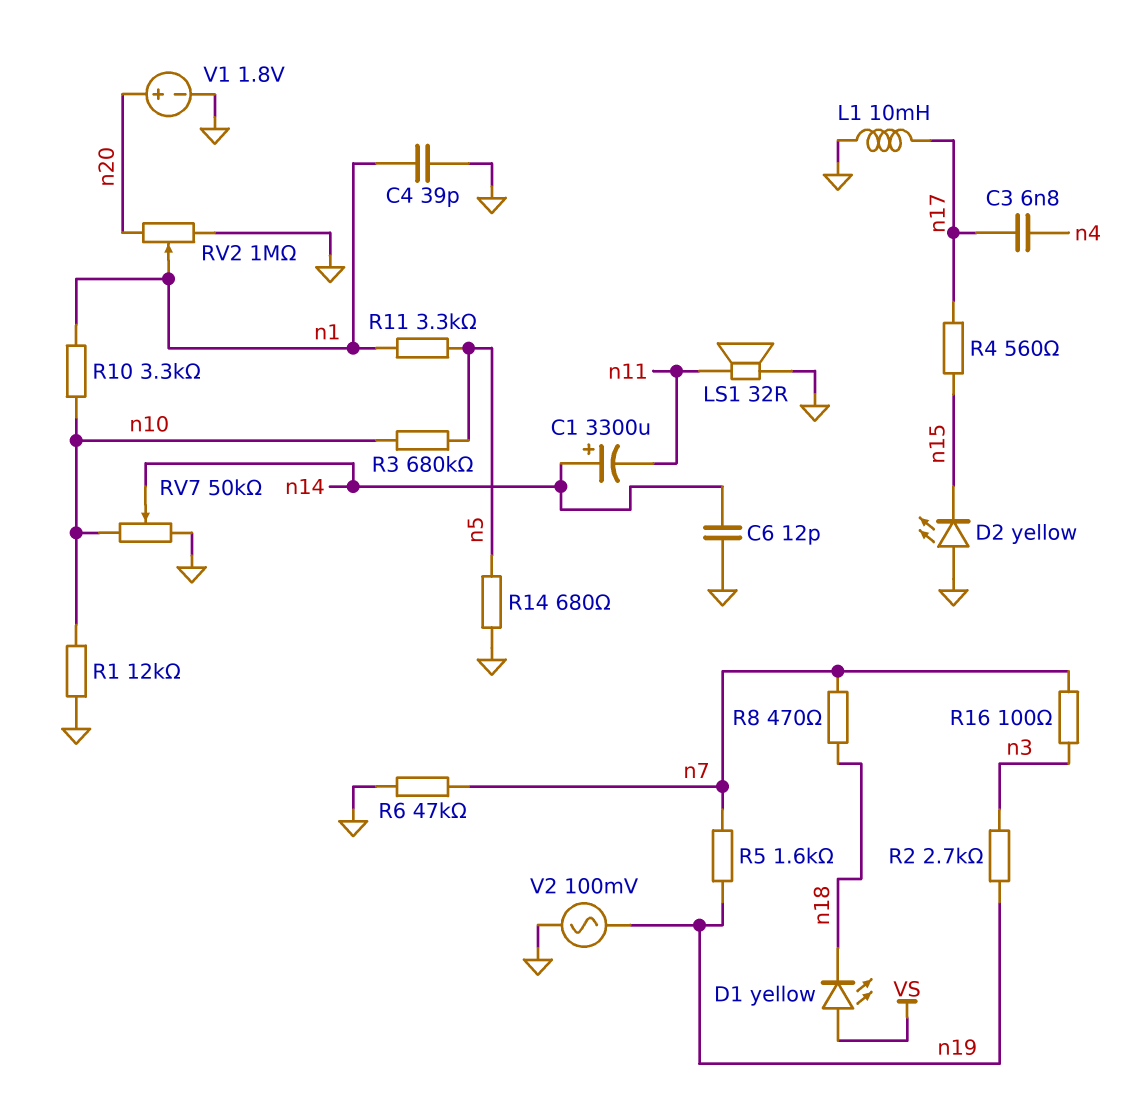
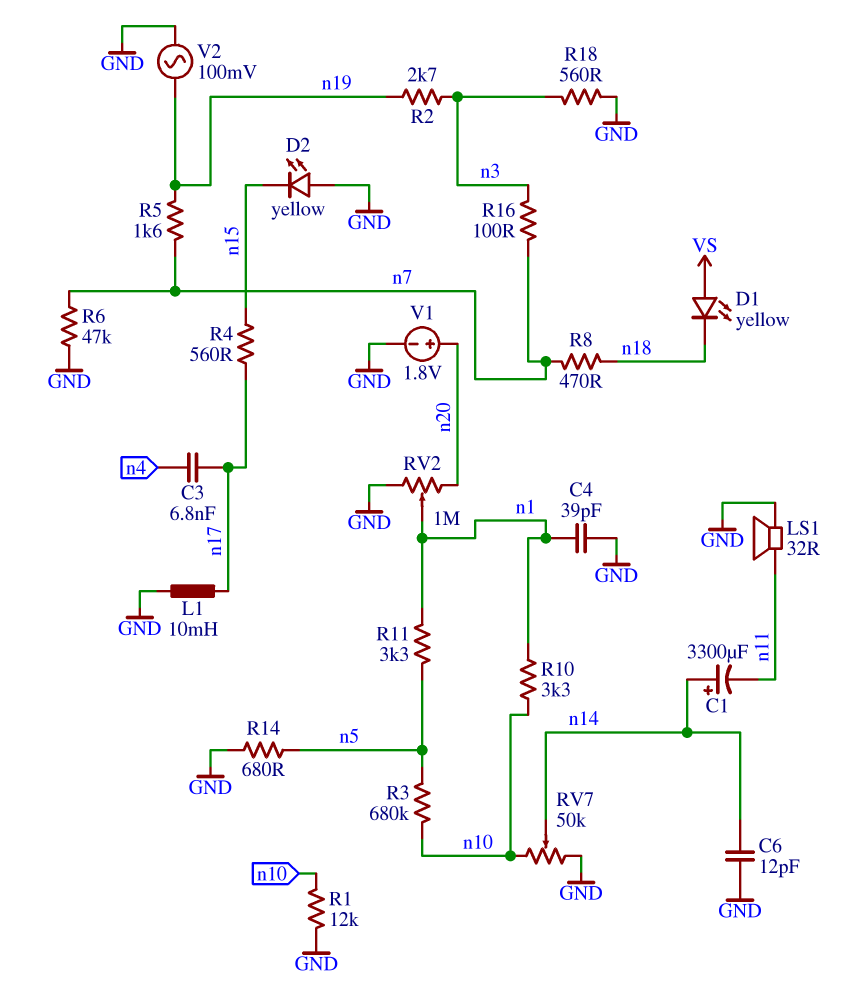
R18: none -> 560 (GND, n3)

